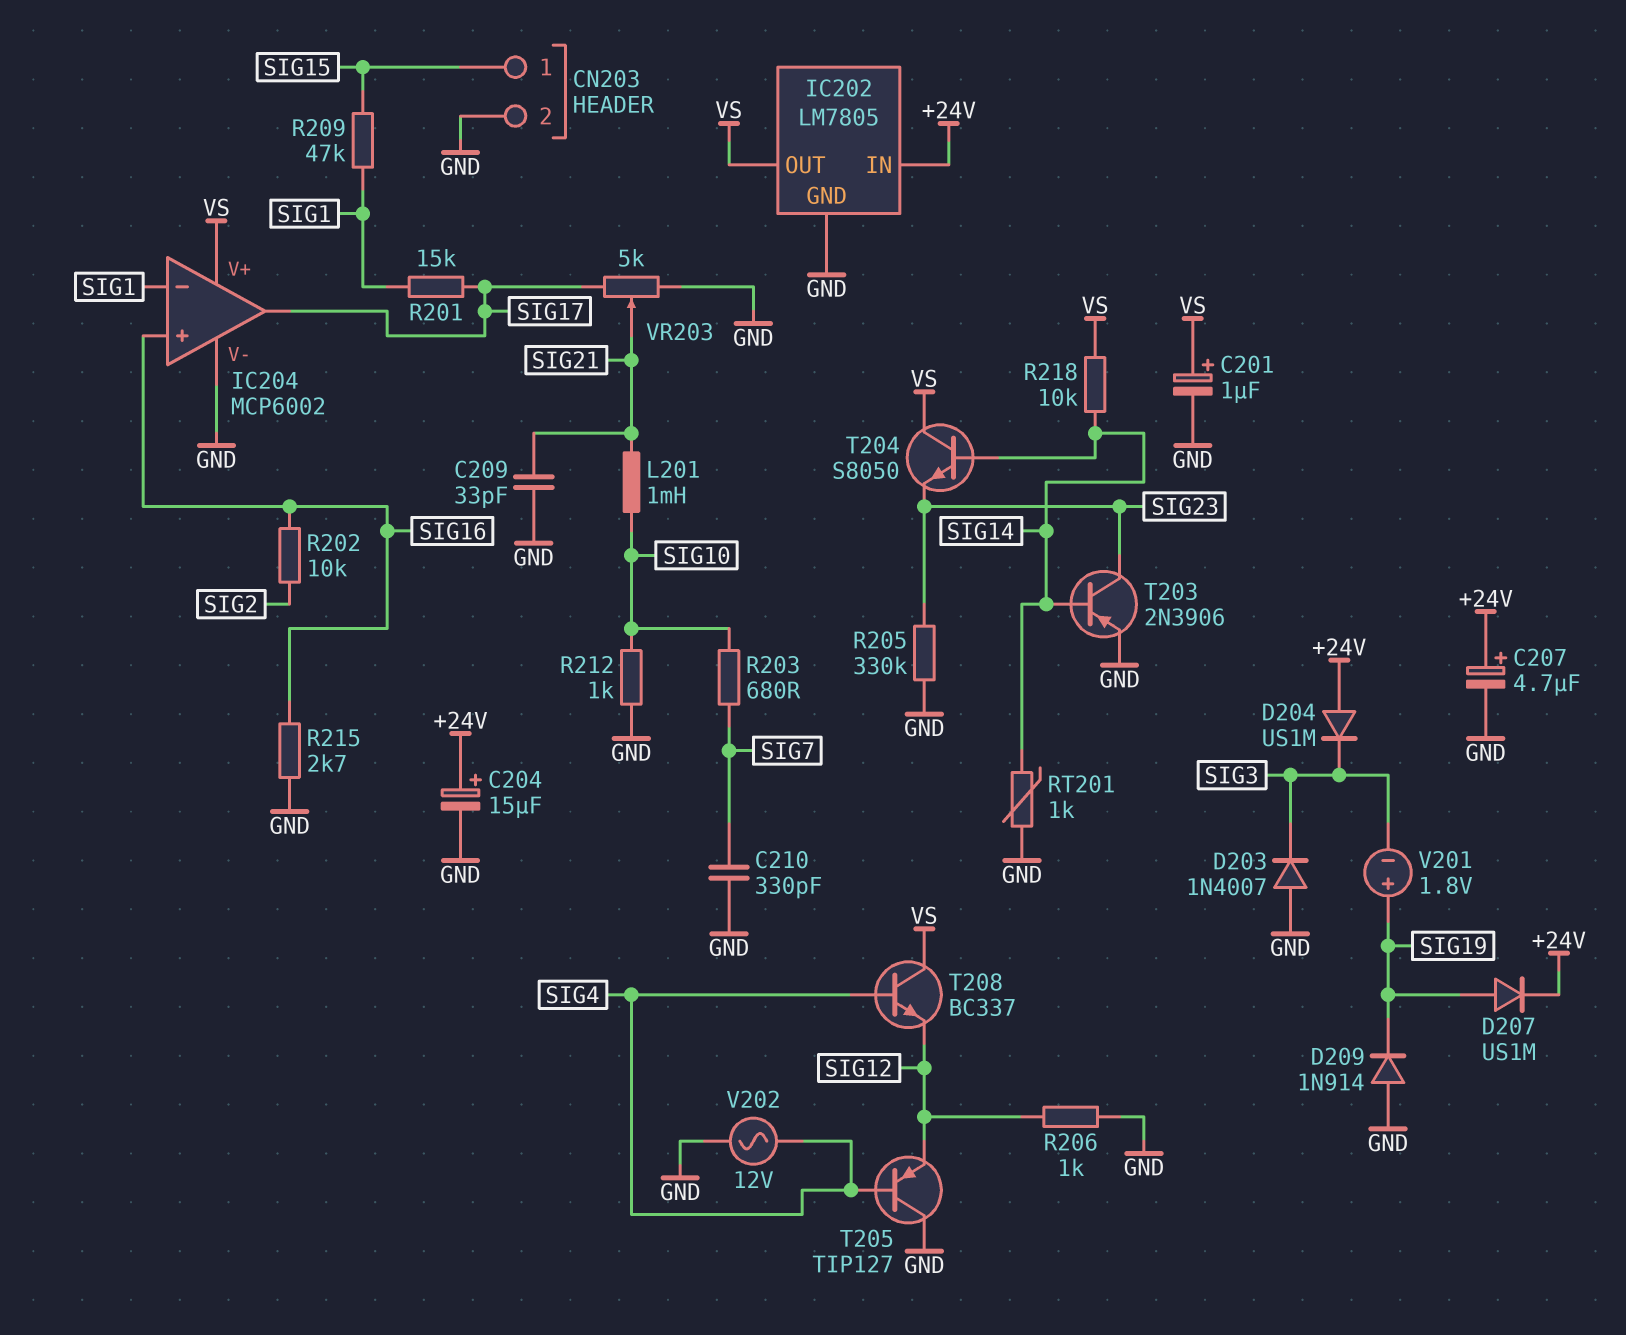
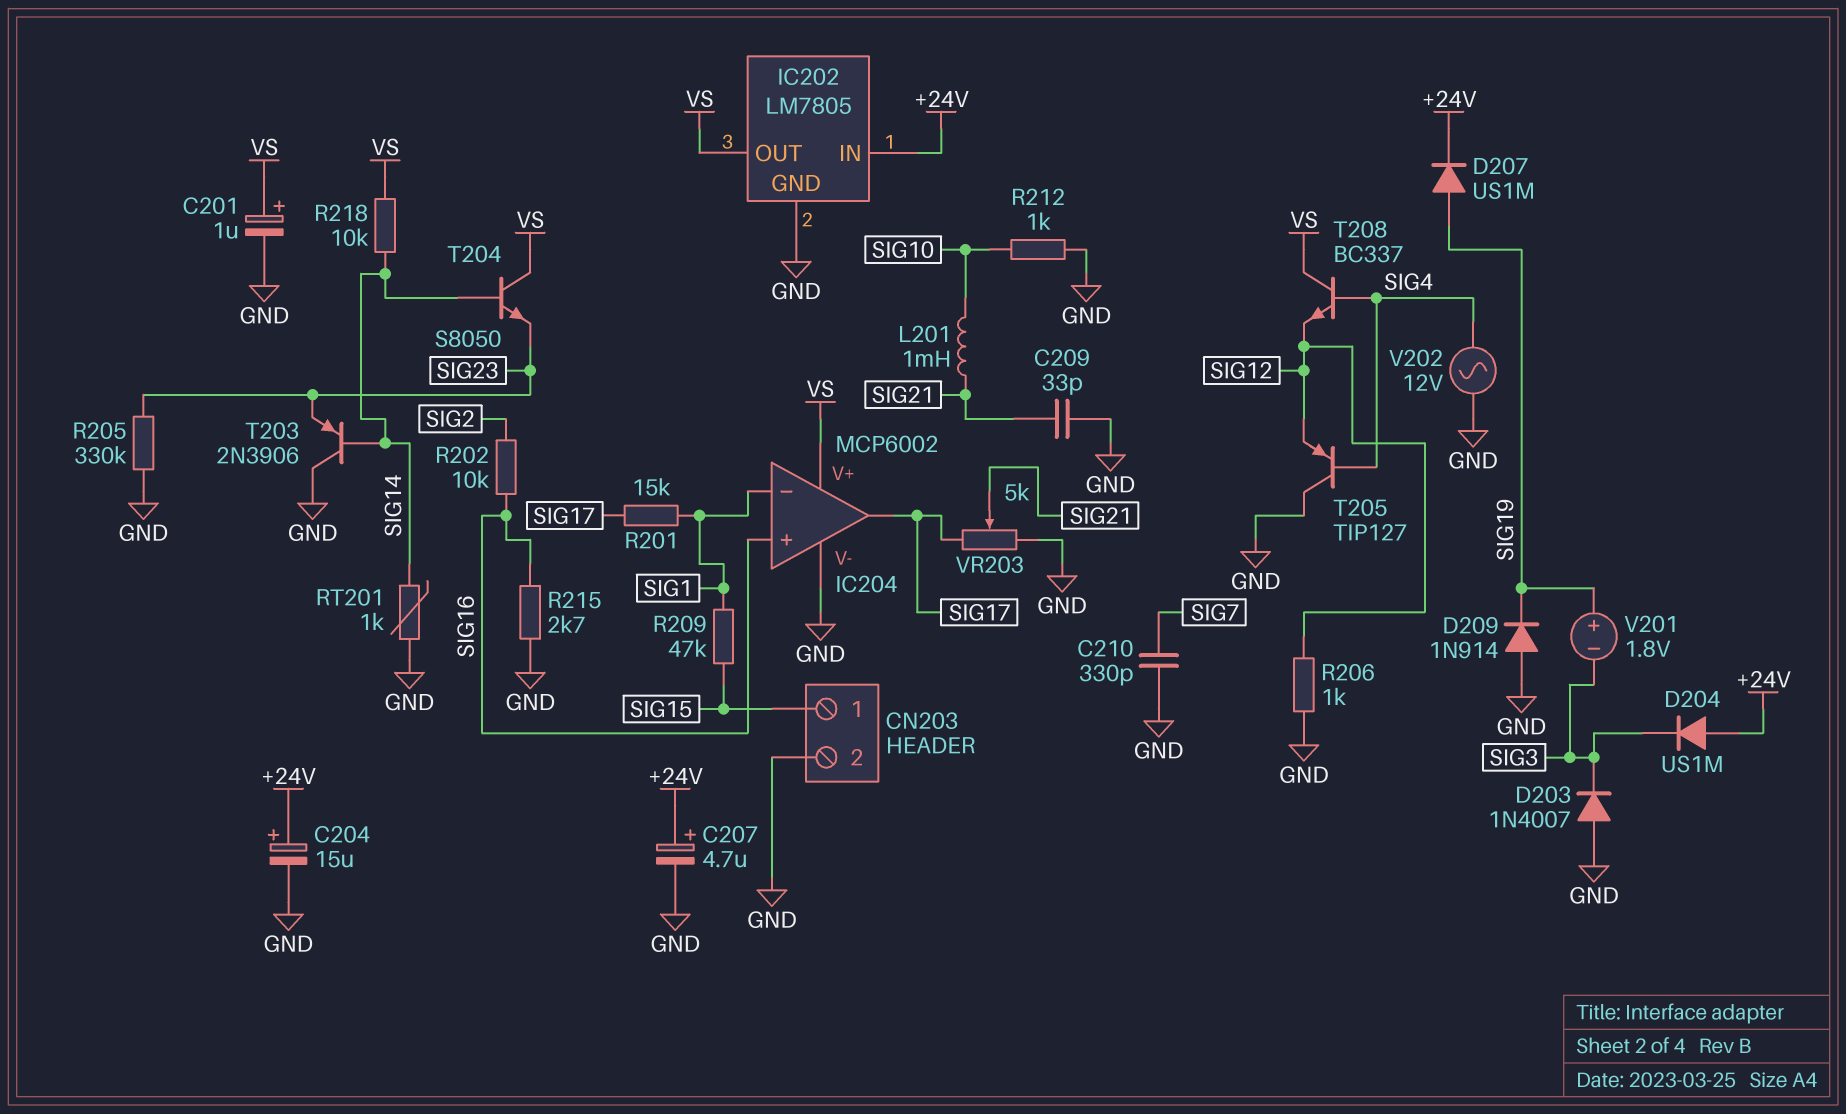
R203: 680 (SIG7, SIG10) -> none
T203: PNP 2N3906 (B SIG14, C SIG23, E GND) -> PNP 2N3906 (B SIG14, C GND, E SIG23)

